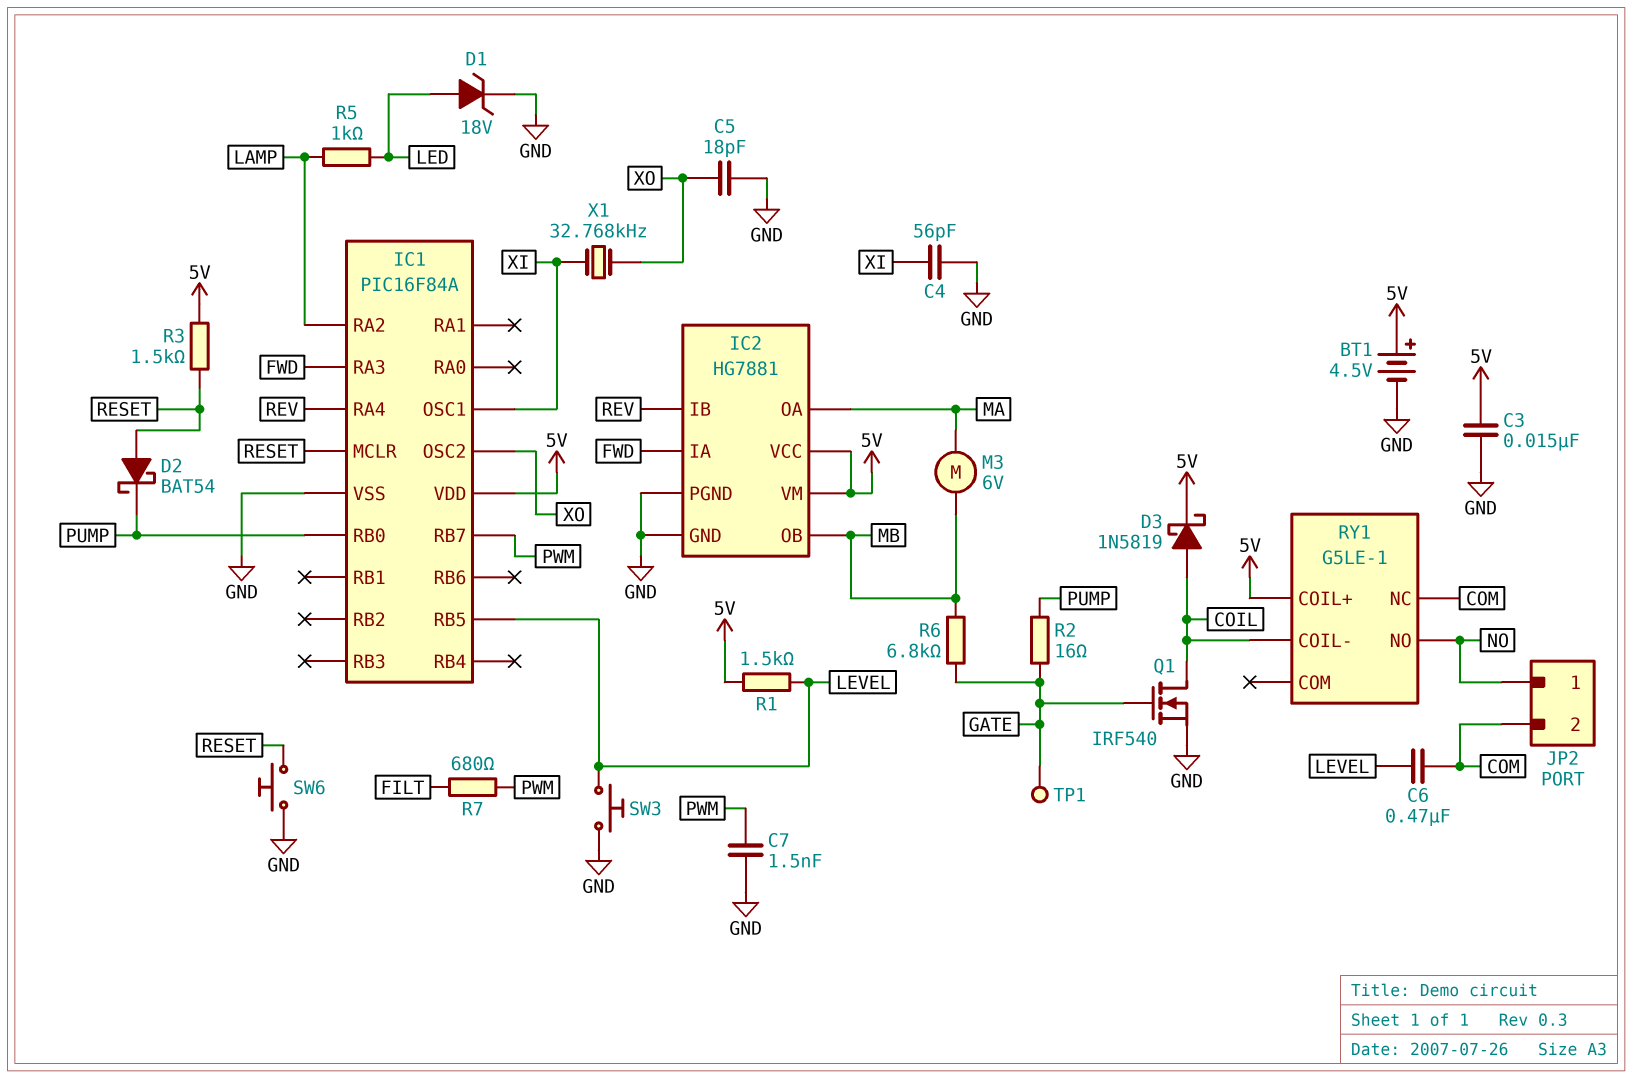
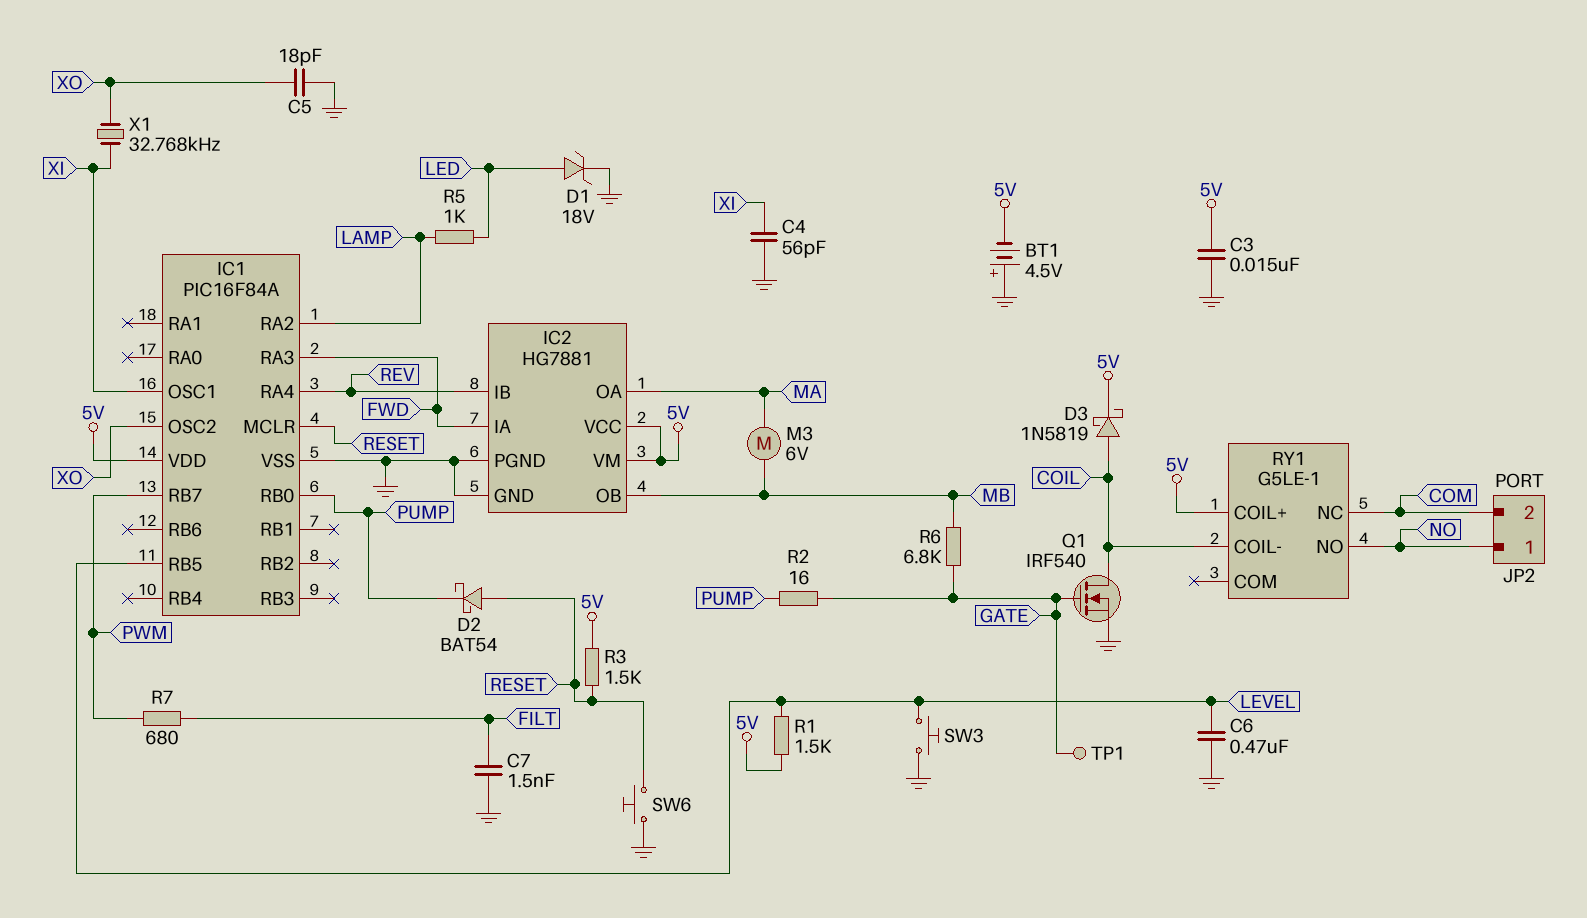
BT1: 4.5V (plus 5V, minus GND) -> 4.5V (plus GND, minus 5V)
C6: 470nF (COM, LEVEL) -> 470nF (GND, LEVEL)
C7: 1.5nF (GND, PWM) -> 1.5nF (FILT, GND)

